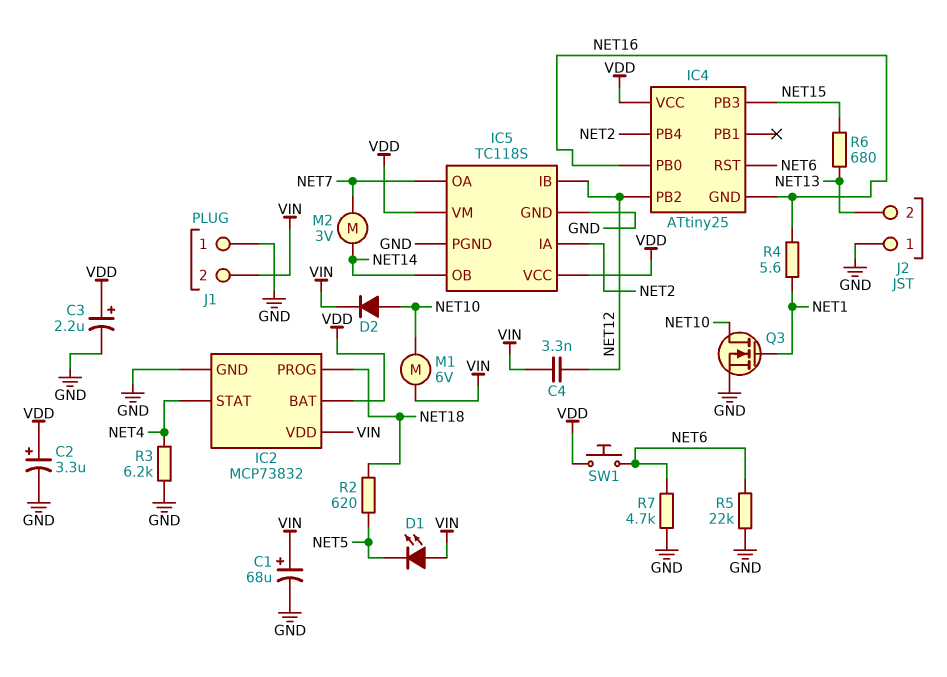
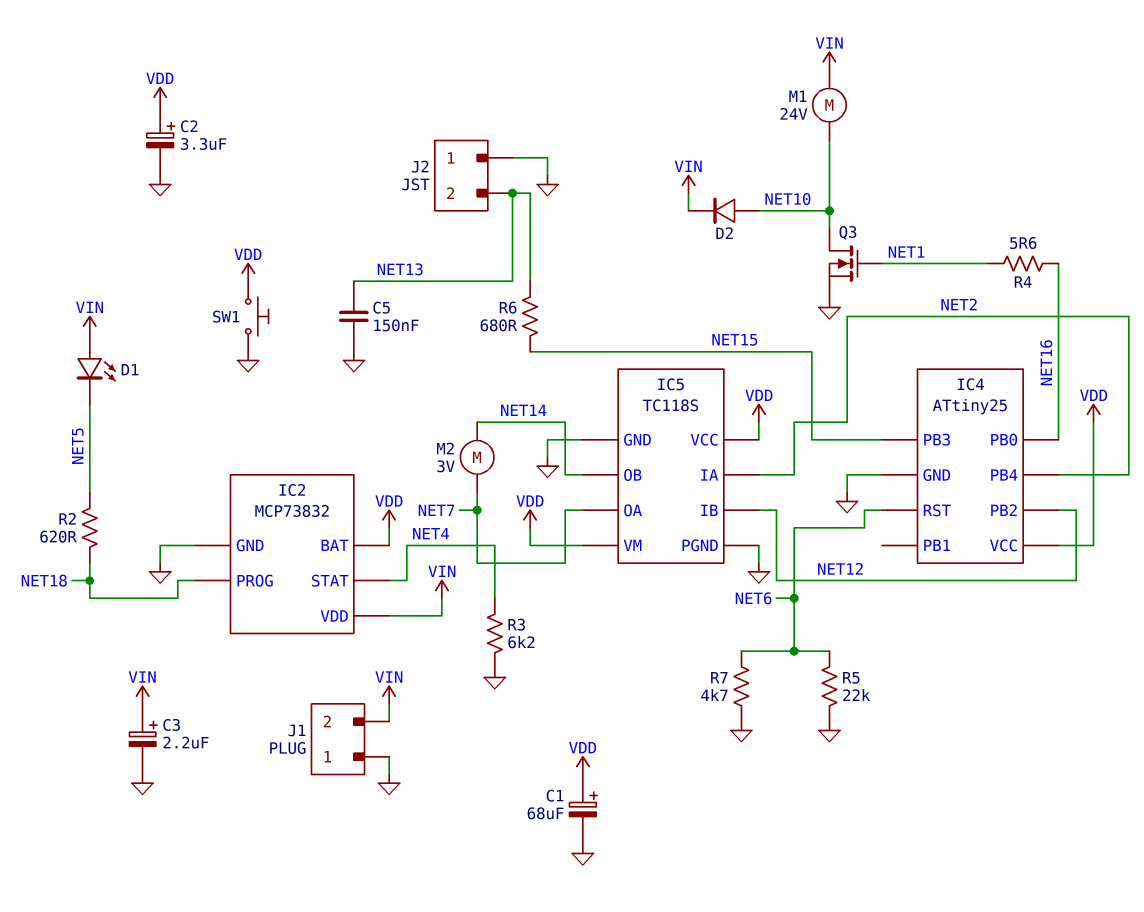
C1: 68uF (plus VIN, minus GND) -> 68uF (plus VDD, minus GND)
C3: 2.2uF (plus VDD, minus GND) -> 2.2uF (plus VIN, minus GND)
C4: 3.3nF (NET12, VIN) -> none
C5: none -> 150nF (GND, NET13)
IC4 pin GND: NET16 -> GND
M1: motor 6V (NET10, VIN) -> motor 24V (NET10, VIN)
SW1: button (NET6, VDD) -> button (GND, VDD)

